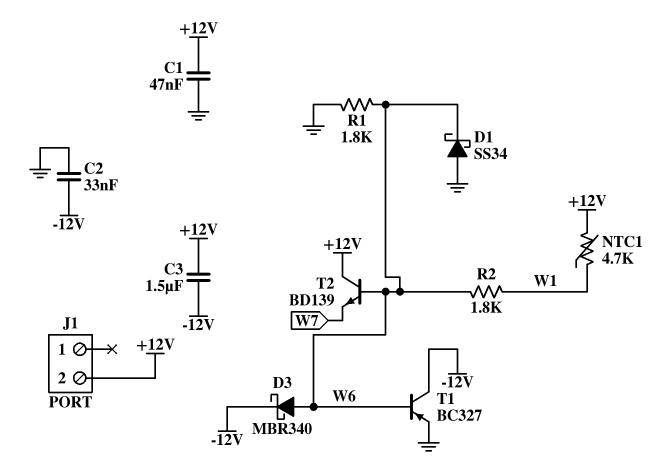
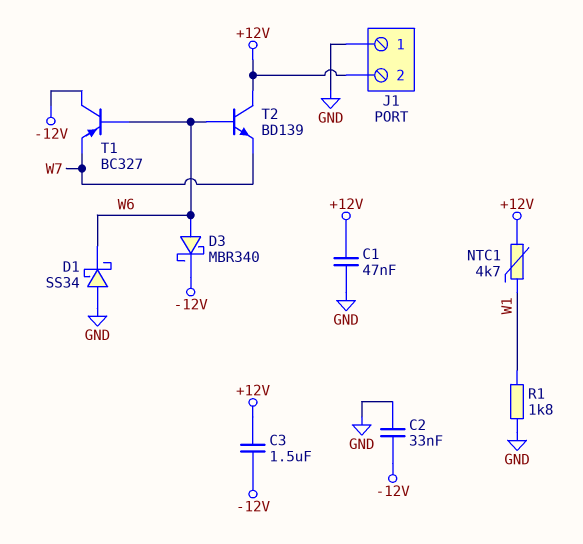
J1 pin 1: none -> GND
R1: 1.8k (GND, W6) -> 1.8k (GND, W1)
R2: 1.8k (W1, W6) -> none
T1: PNP BC327 (B W6, C -12V, E GND) -> PNP BC327 (B W6, C -12V, E W7)

